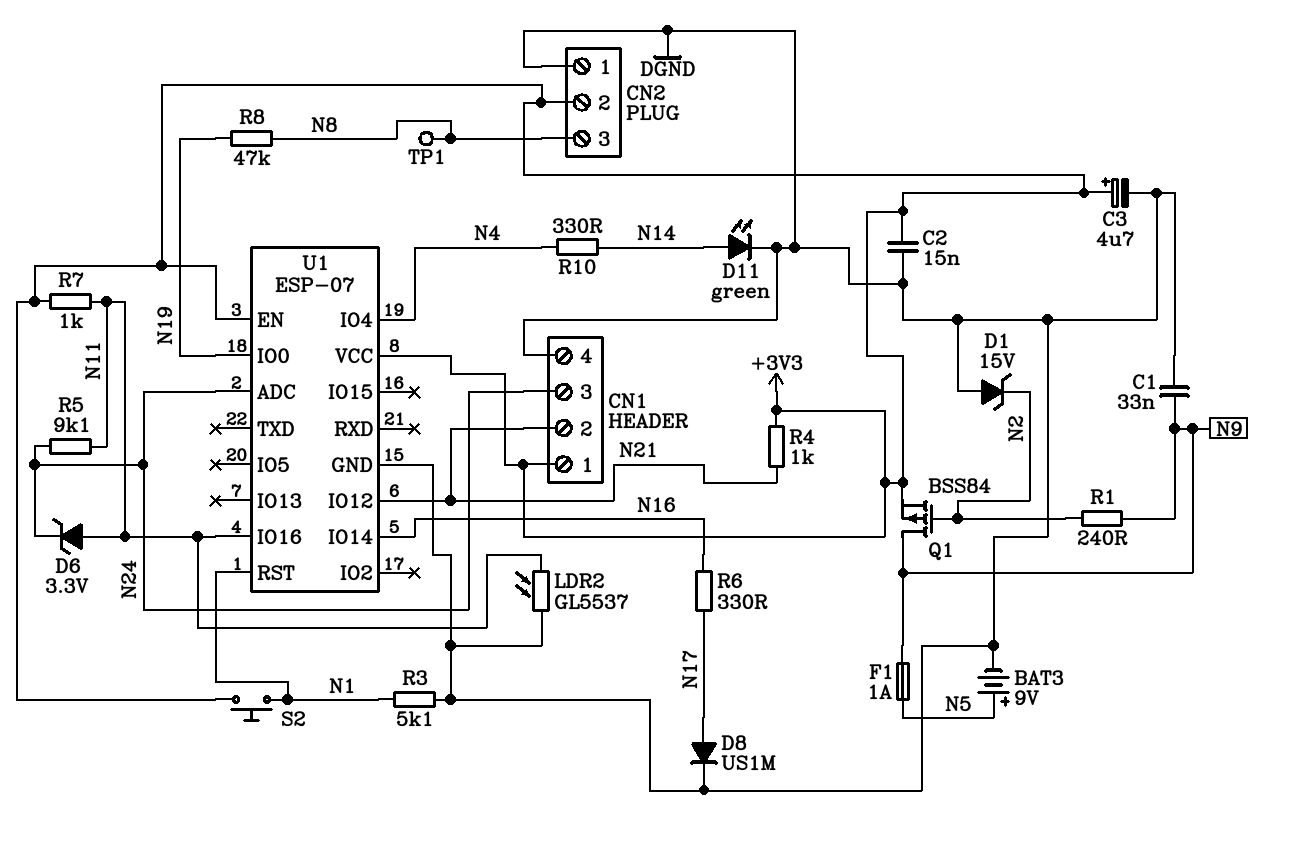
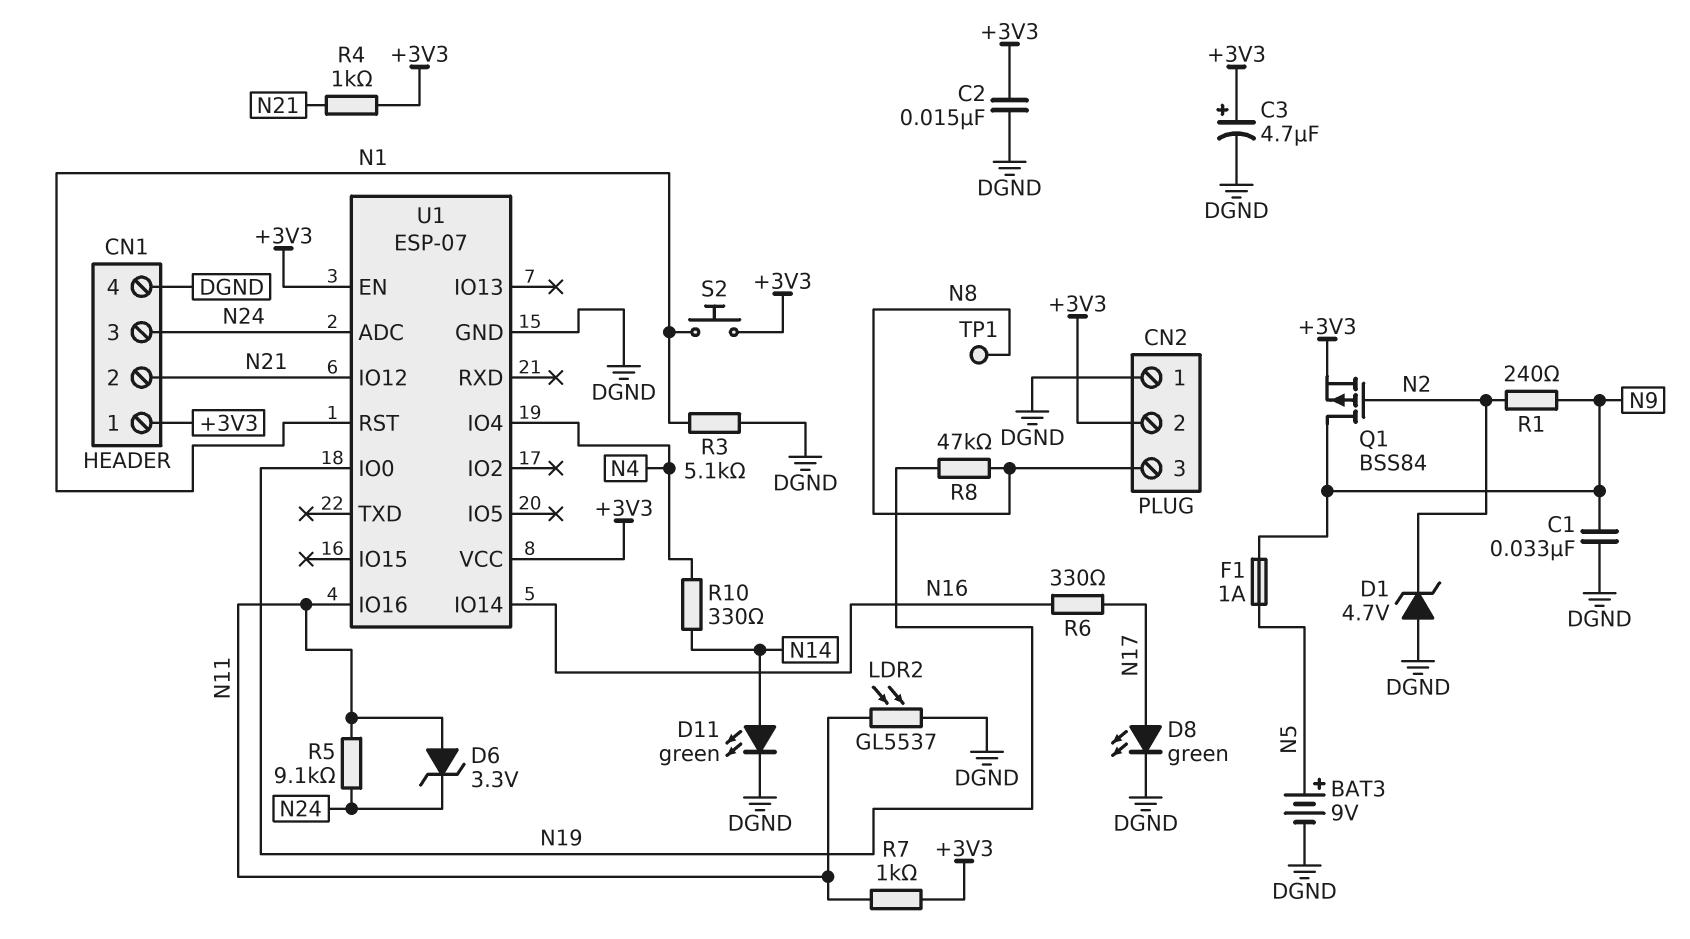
D1: zener 15V (A DGND, K N2) -> zener 4.7V (A DGND, K N2)
D8: diode US1M (A N17, K DGND) -> LED green (A N17, K DGND)

